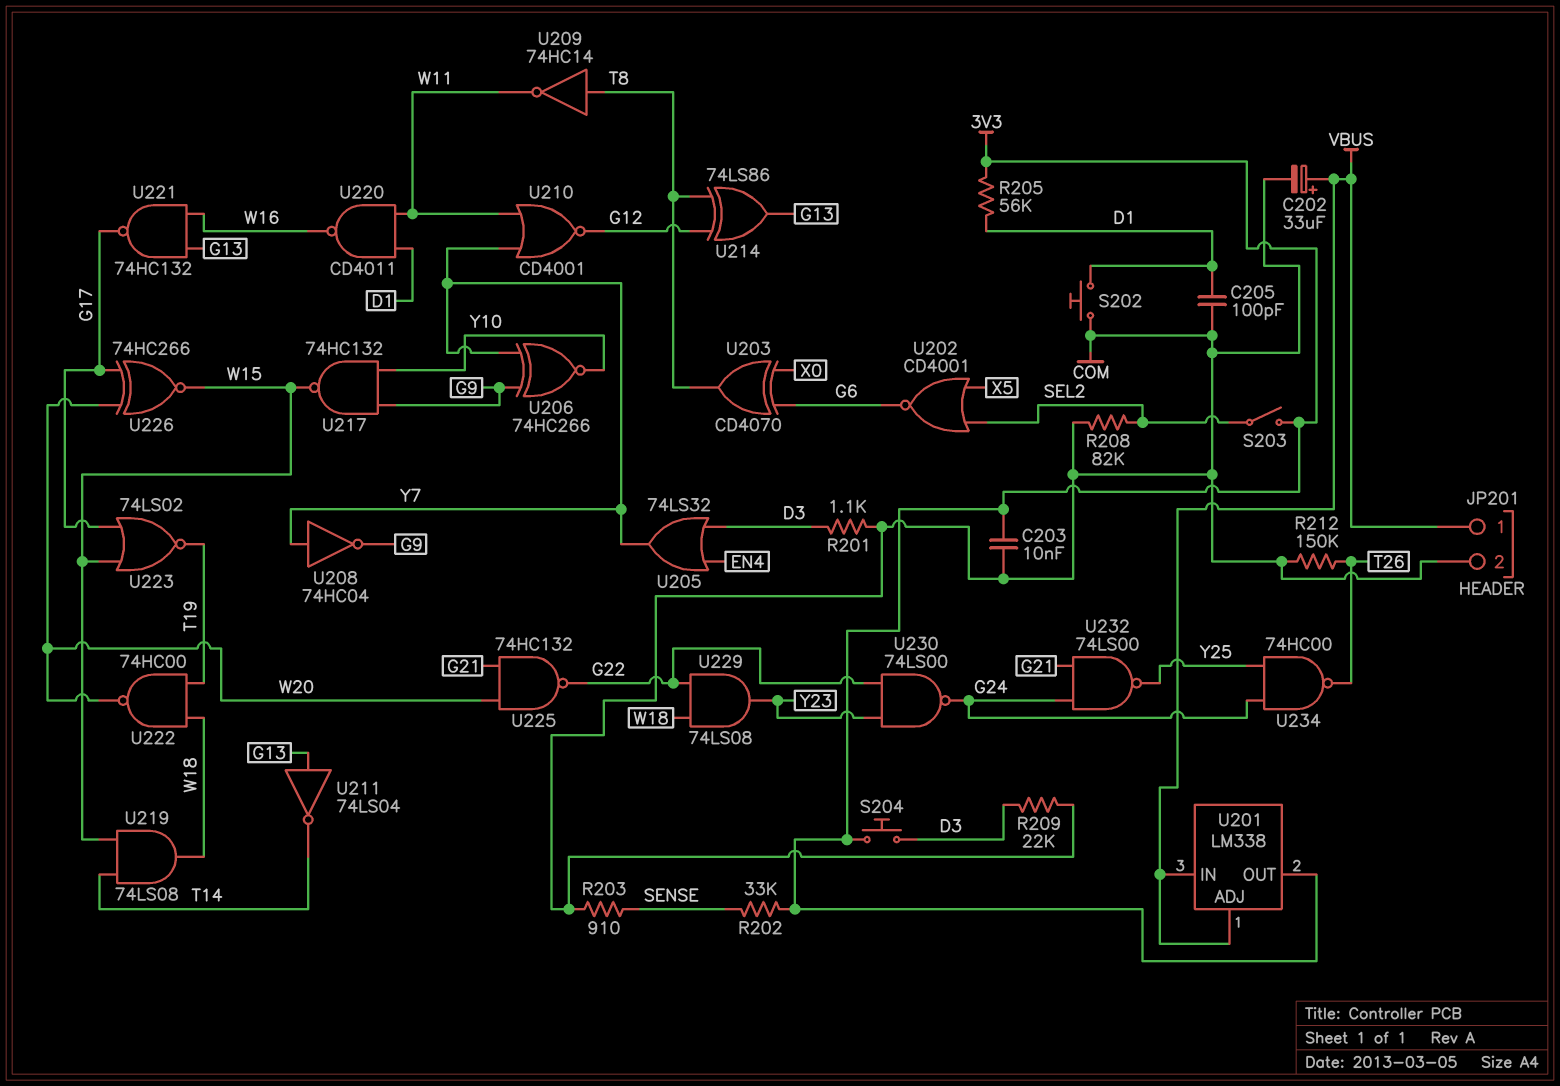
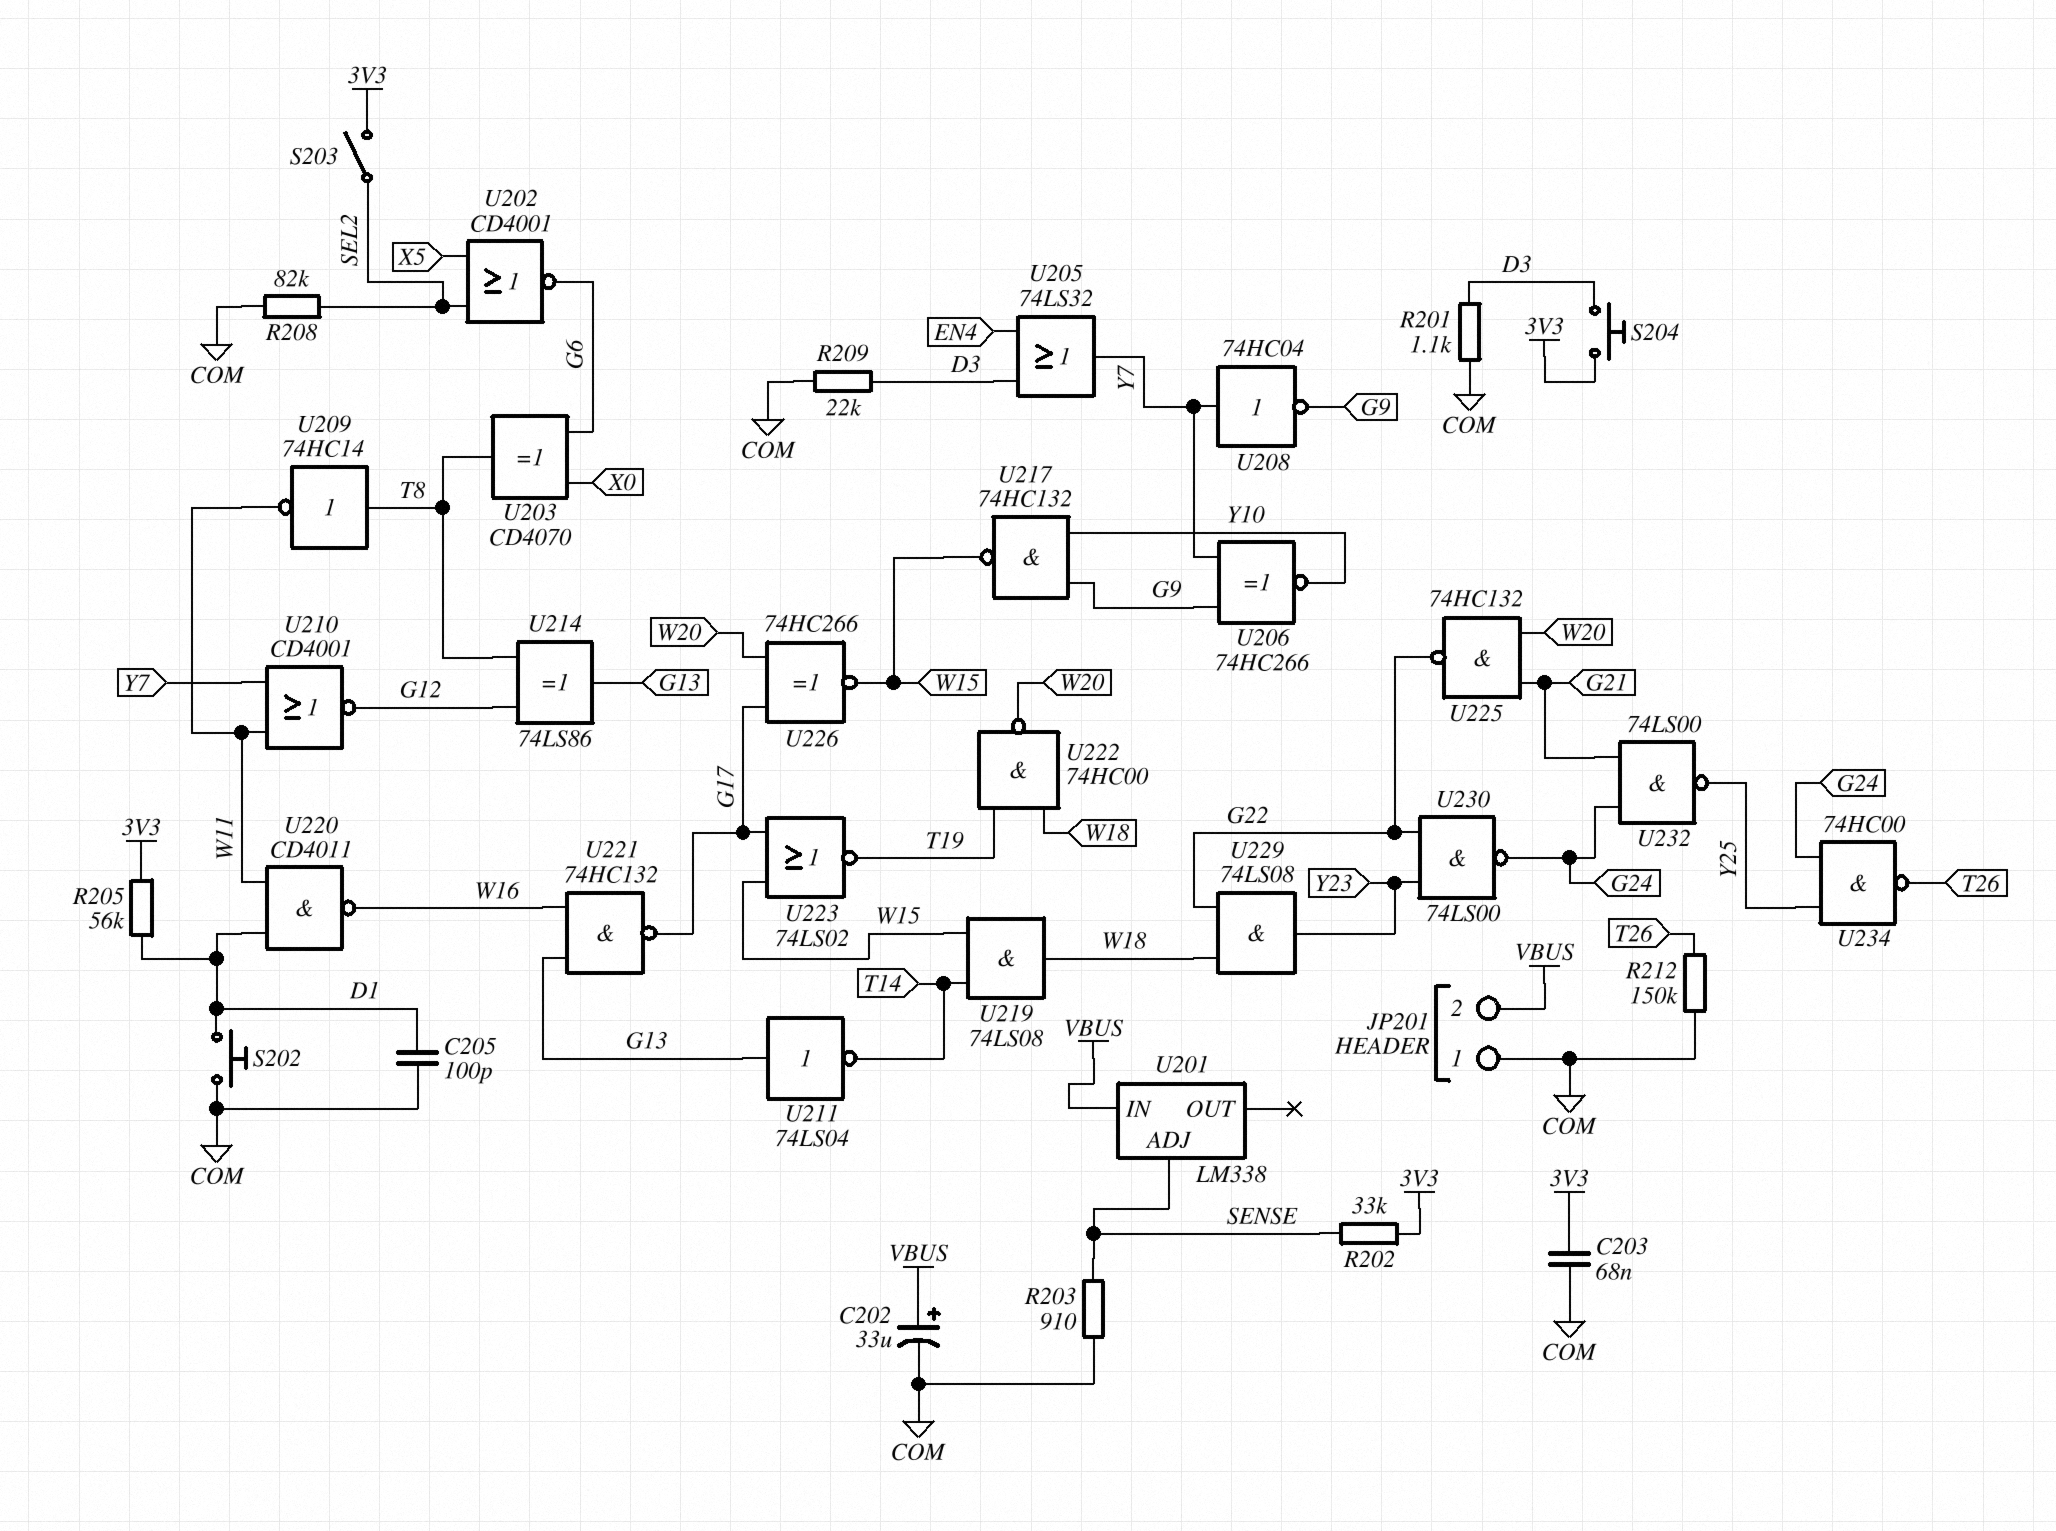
C203: 10nF (3V3, COM) -> 68nF (3V3, COM)
JP201 pin 1: VBUS -> COM
JP201 pin 2: COM -> VBUS
U201 pin ADJ: VBUS -> SENSE
U201 pin OUT: 3V3 -> none

